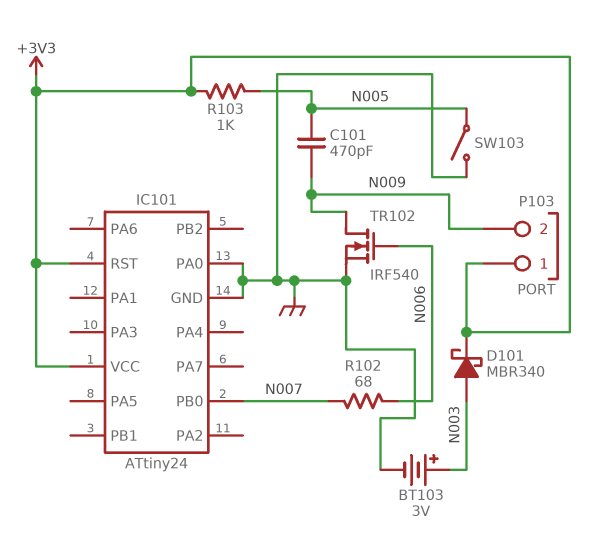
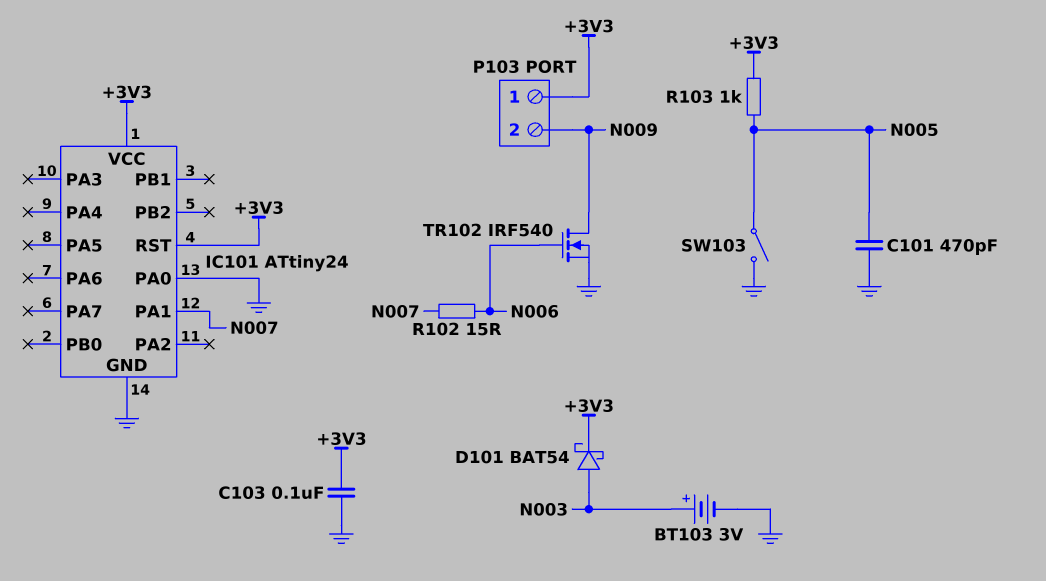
C101: 470pF (N005, N009) -> 470pF (GND, N005)
C103: none -> 100nF (+3V3, GND)
D101: schottky MBR340 (A N003, K +3V3) -> schottky BAT54 (A N003, K +3V3)
IC101 pin PA1: none -> N007
IC101 pin PB0: N007 -> none
R102: 68 (N006, N007) -> 15 (N006, N007)

